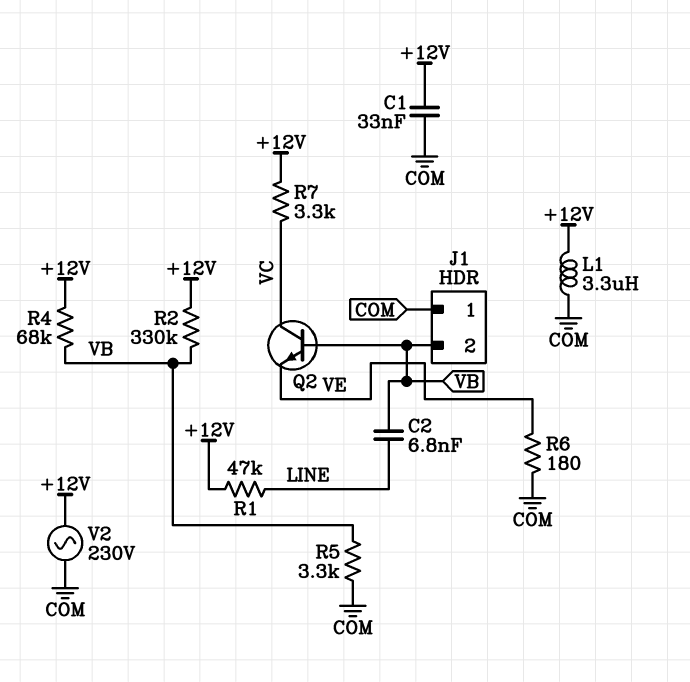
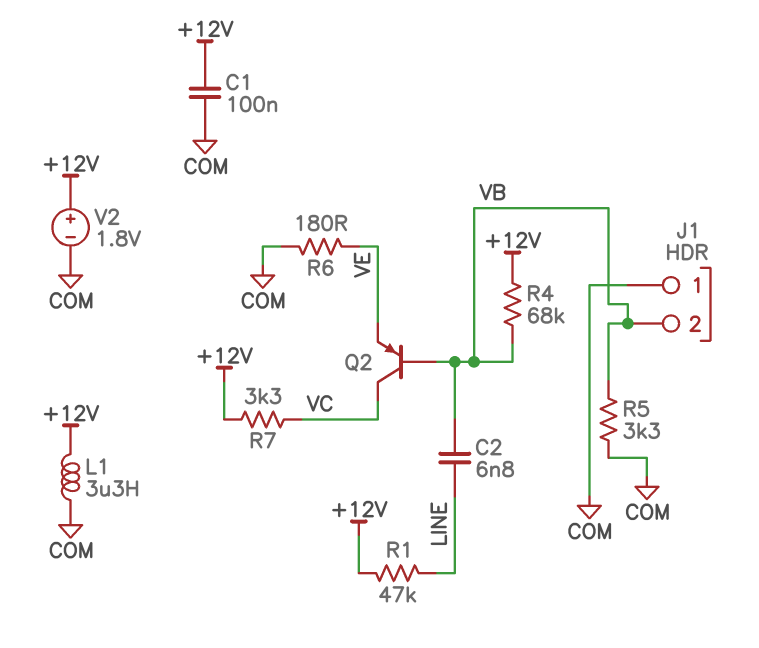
C1: 33nF (+12V, COM) -> 100nF (+12V, COM)
Q2: NPN (B VB, C VC, E VE) -> PNP (B VB, C VC, E VE)
R2: 330k (+12V, VB) -> none
V2: AC 230V (+12V, COM) -> 1.8V (plus +12V, minus COM)

